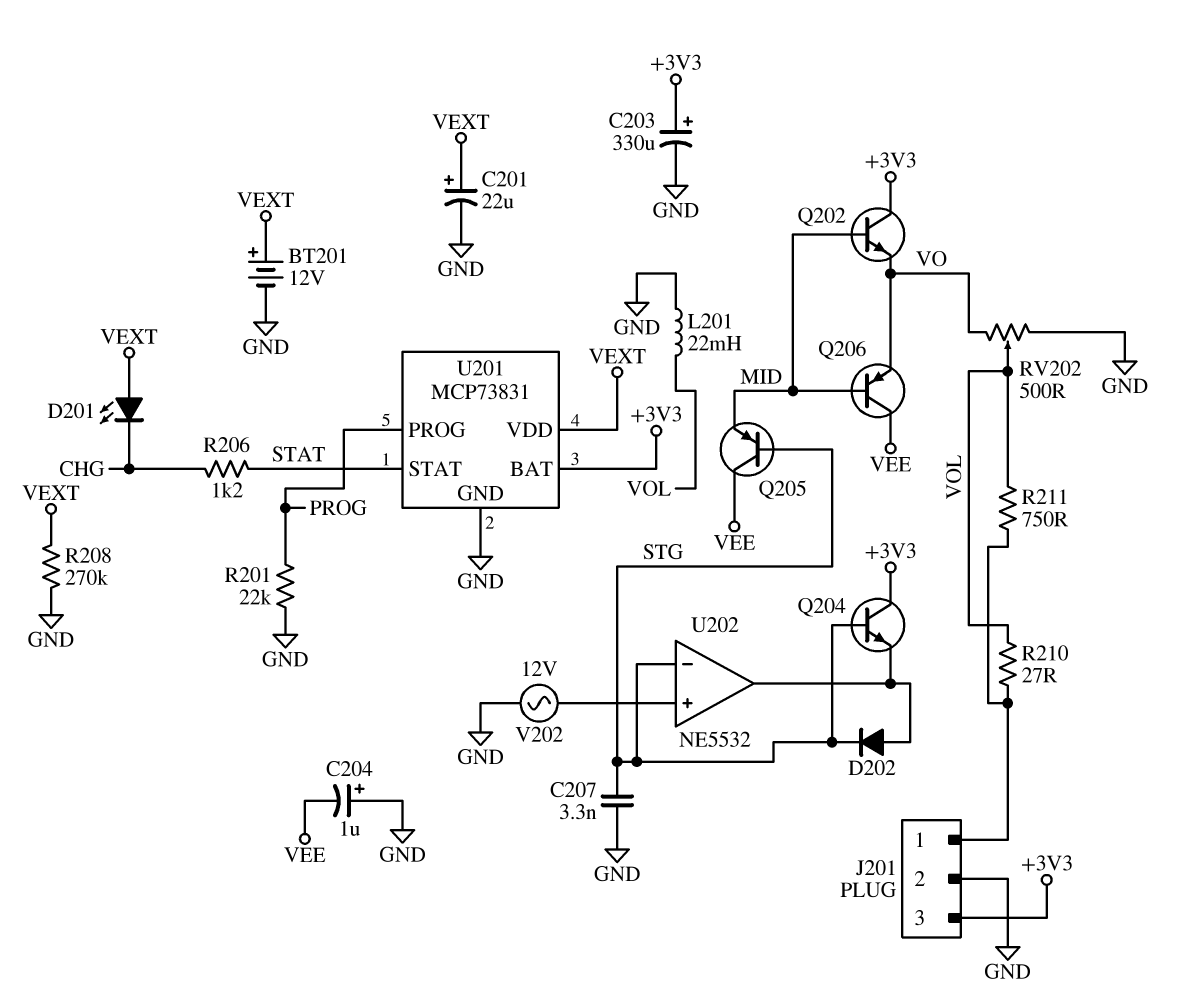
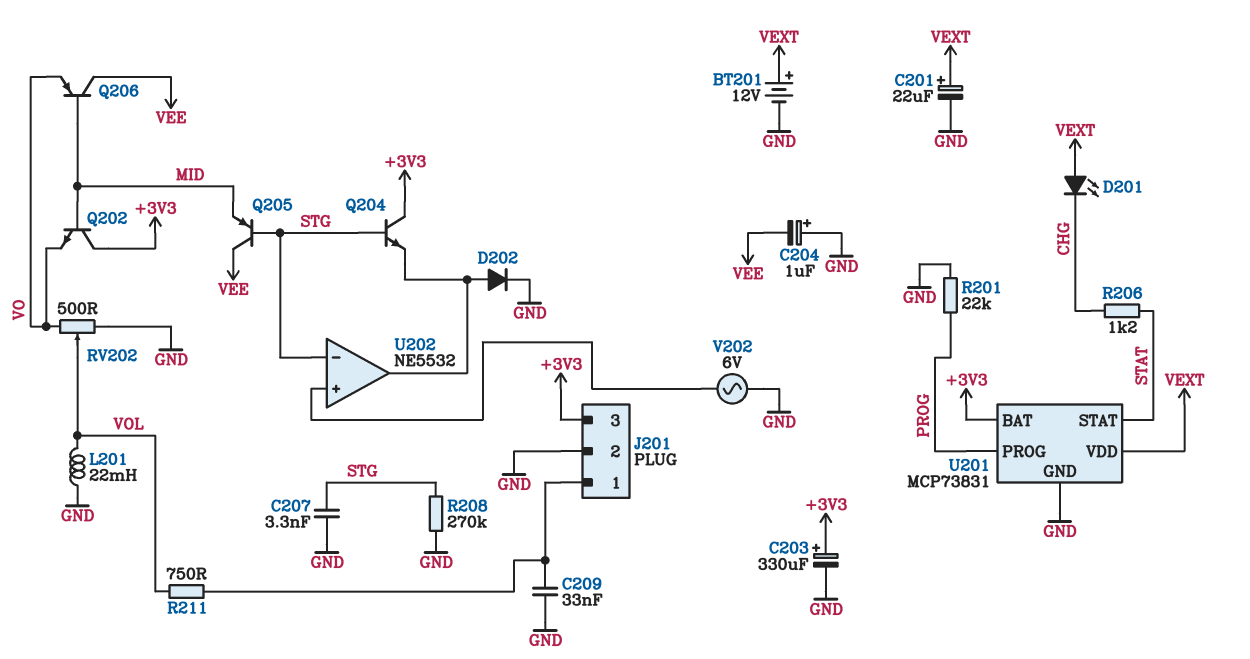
C209: none -> 33nF (GND, J201/1)
D202: diode (A U202/out, K STG) -> diode (A U202/out, K GND)
R208: 270k (GND, VEXT) -> 270k (GND, STG)
R210: 27 (J201/1, VOL) -> none
V202: AC 12V (GND, U202/in+) -> AC 6V (GND, U202/in+)

